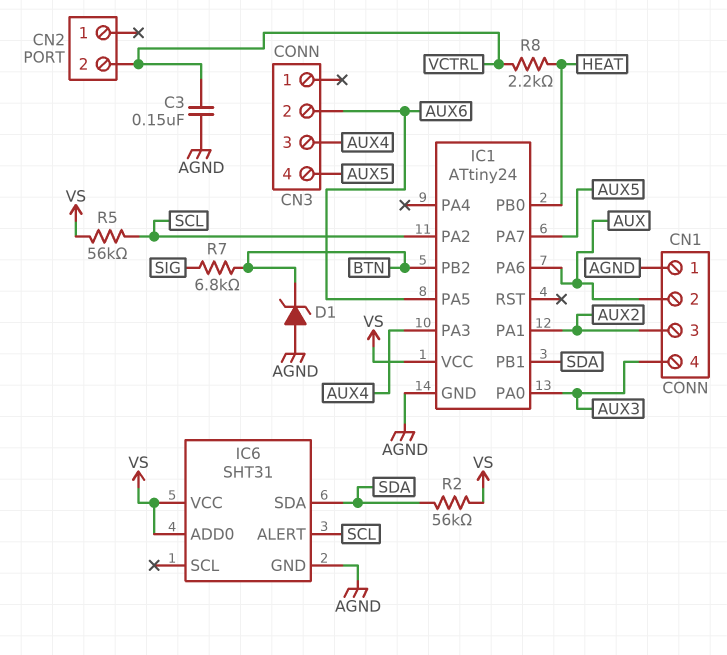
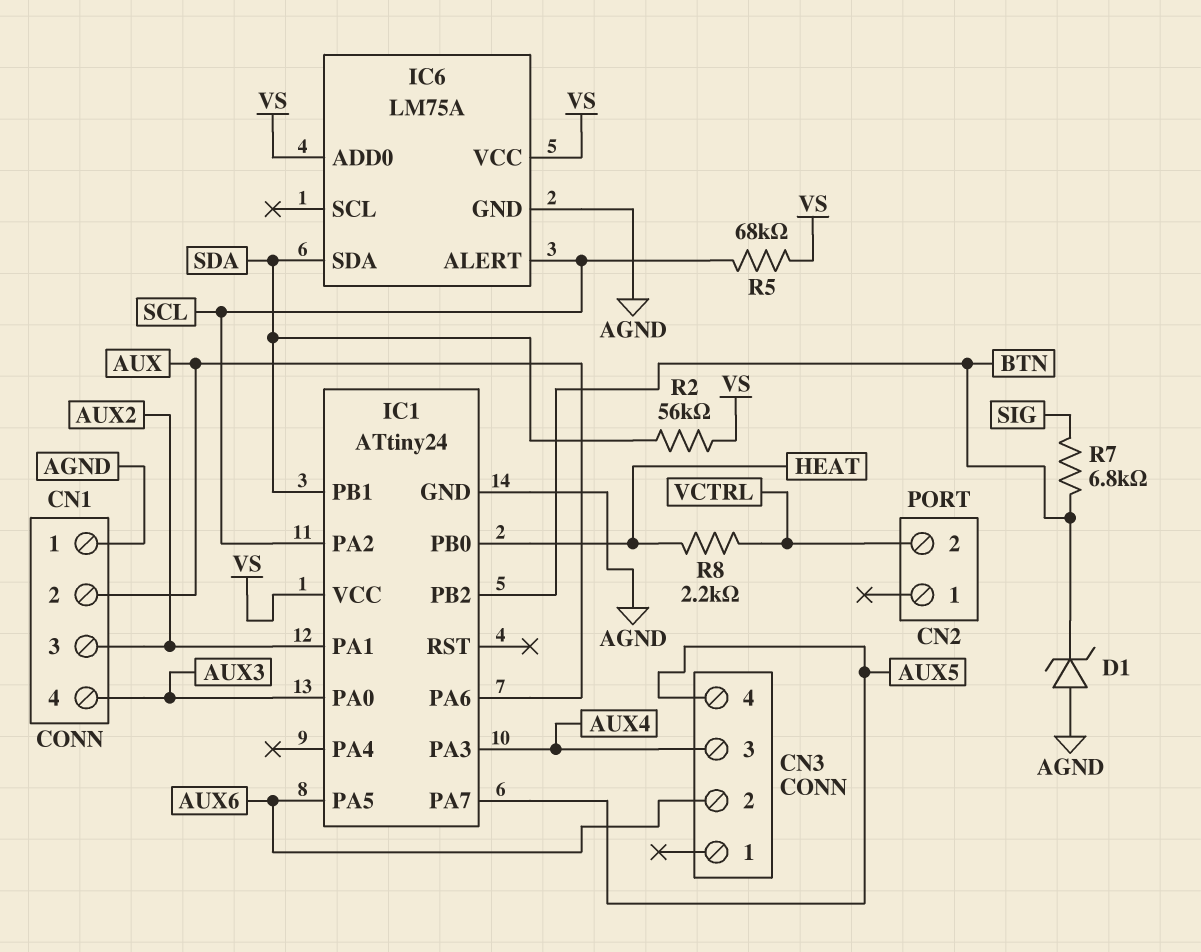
C3: 150nF (AGND, VCTRL) -> none
IC6: SHT31 -> LM75A
R5: 56k (SCL, VS) -> 68k (SCL, VS)

